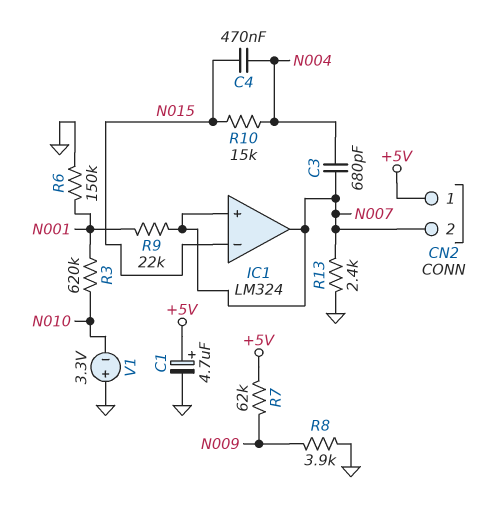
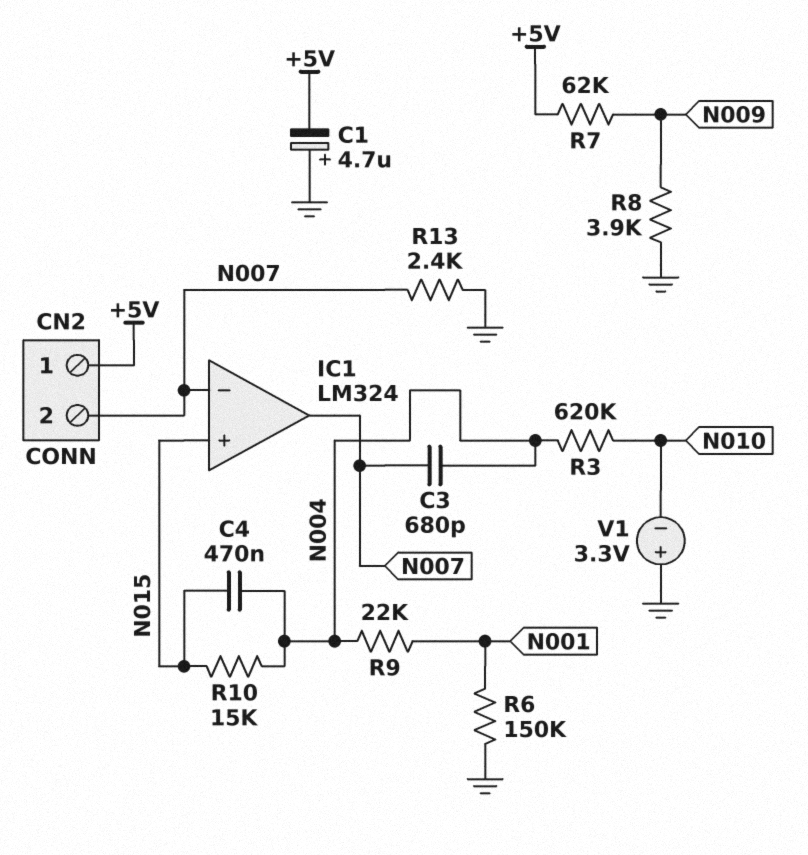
C1: 4.7uF (plus +5V, minus GND) -> 4.7uF (plus GND, minus +5V)
IC1 pin in+: N007 -> N015
IC1 pin in-: N015 -> N007
R3: 620k (N001, N010) -> 620k (N004, N010)
R9: 22k (N001, N007) -> 22k (N001, N004)

